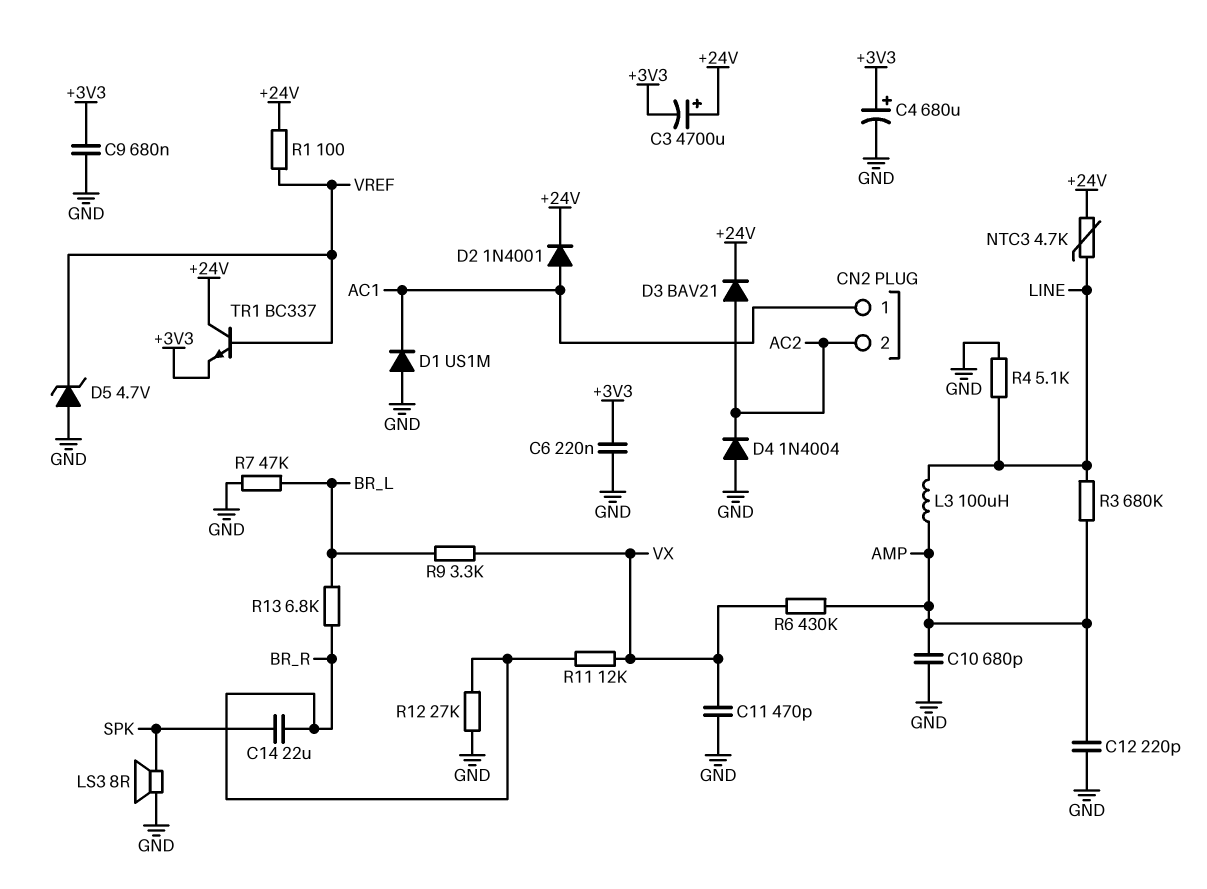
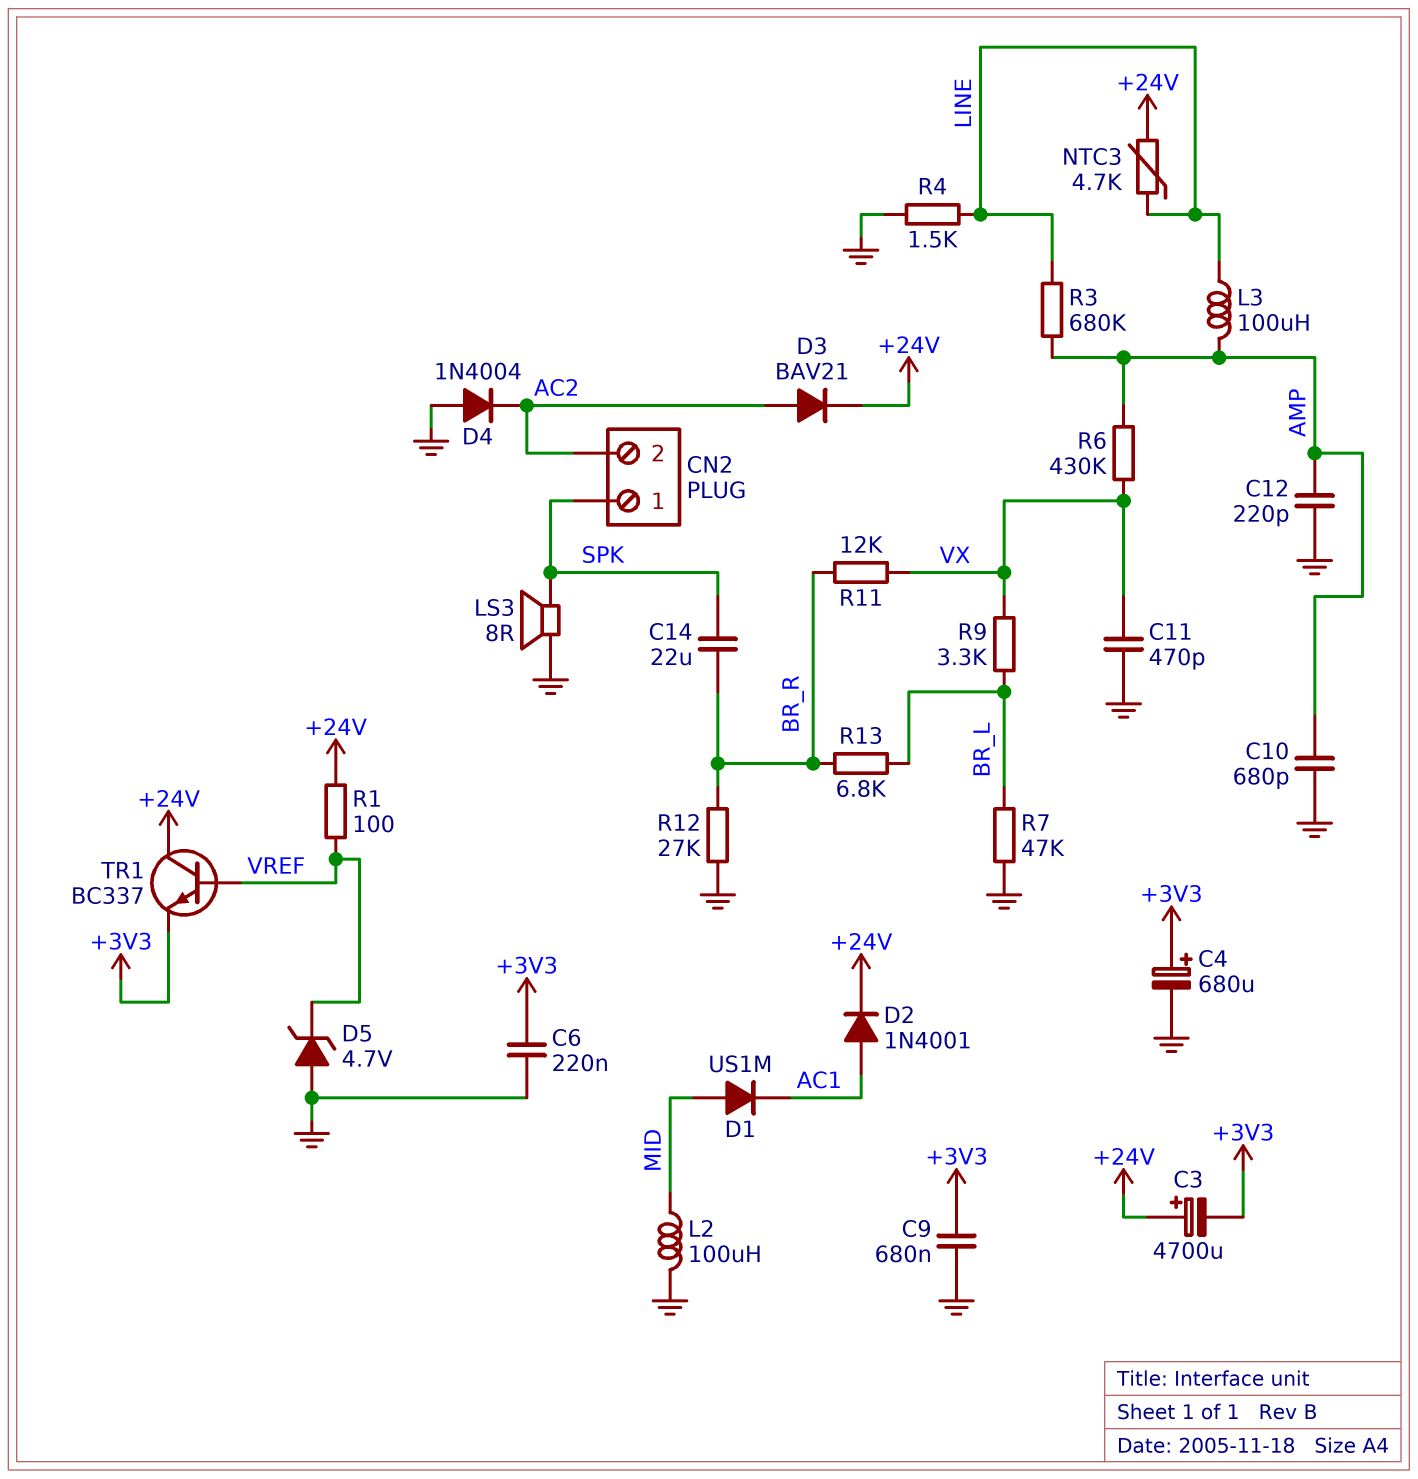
CN2 pin 1: AC1 -> SPK
D1: diode US1M (A GND, K AC1) -> diode US1M (A MID, K AC1)
L2: none -> 100uH (GND, MID)
R4: 5.1k (GND, LINE) -> 1.5k (GND, LINE)

